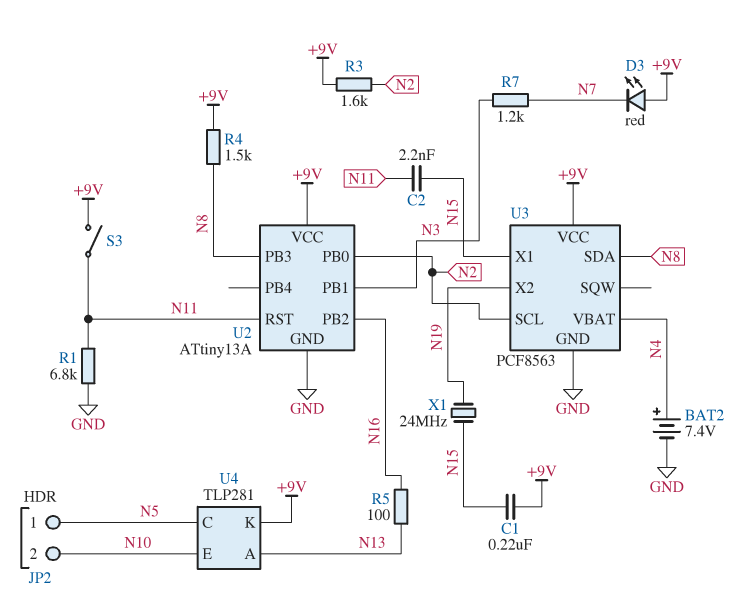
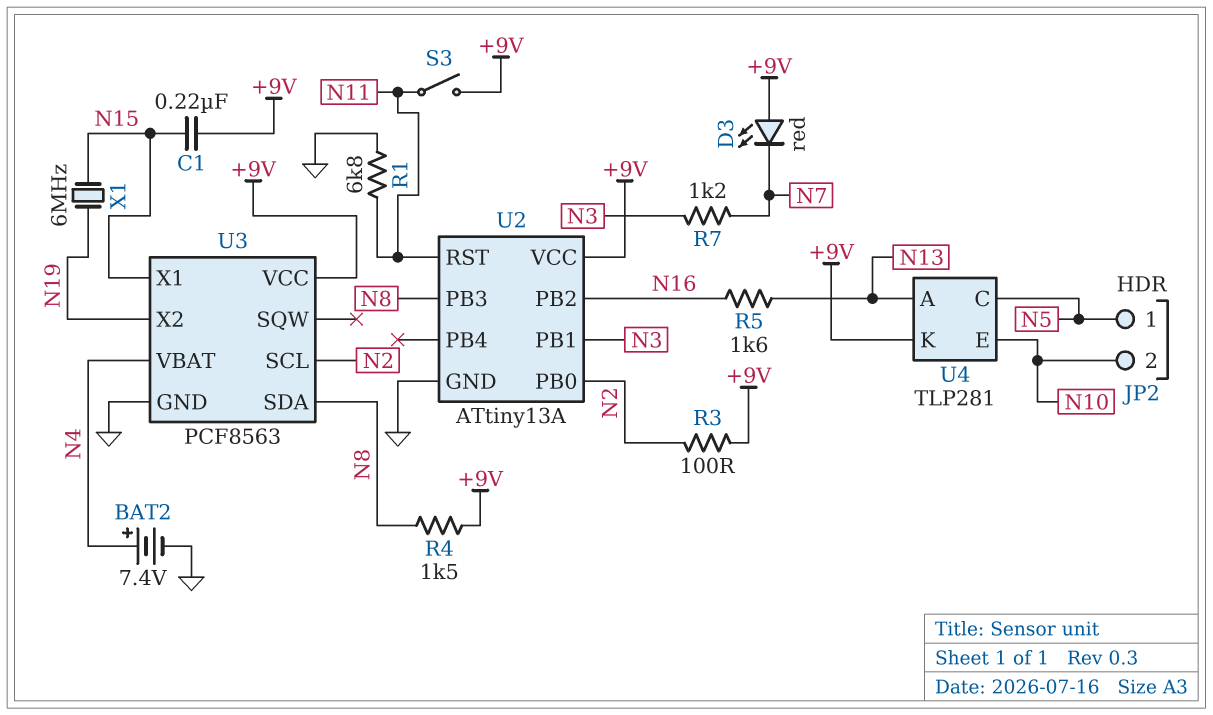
C2: 2.2nF (N11, N15) -> none
R3: 1.6k (+9V, N2) -> 100 (+9V, N2)
R5: 100 (N13, N16) -> 1.6k (N13, N16)
X1: 24MHz (N15, N19) -> 6MHz (N15, N19)

